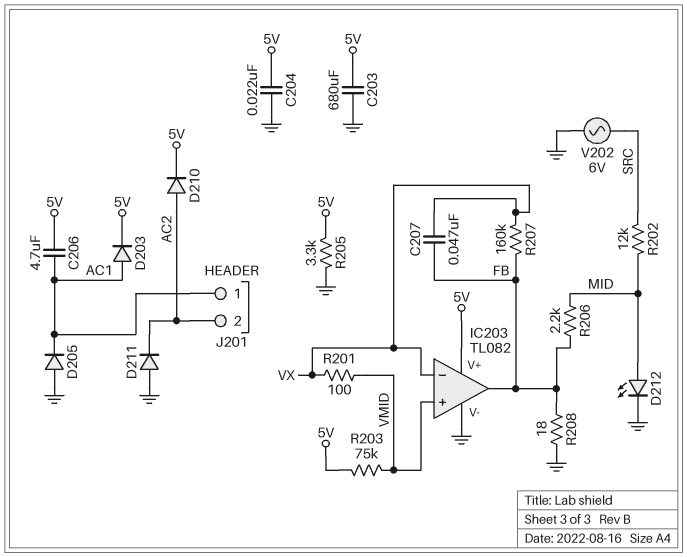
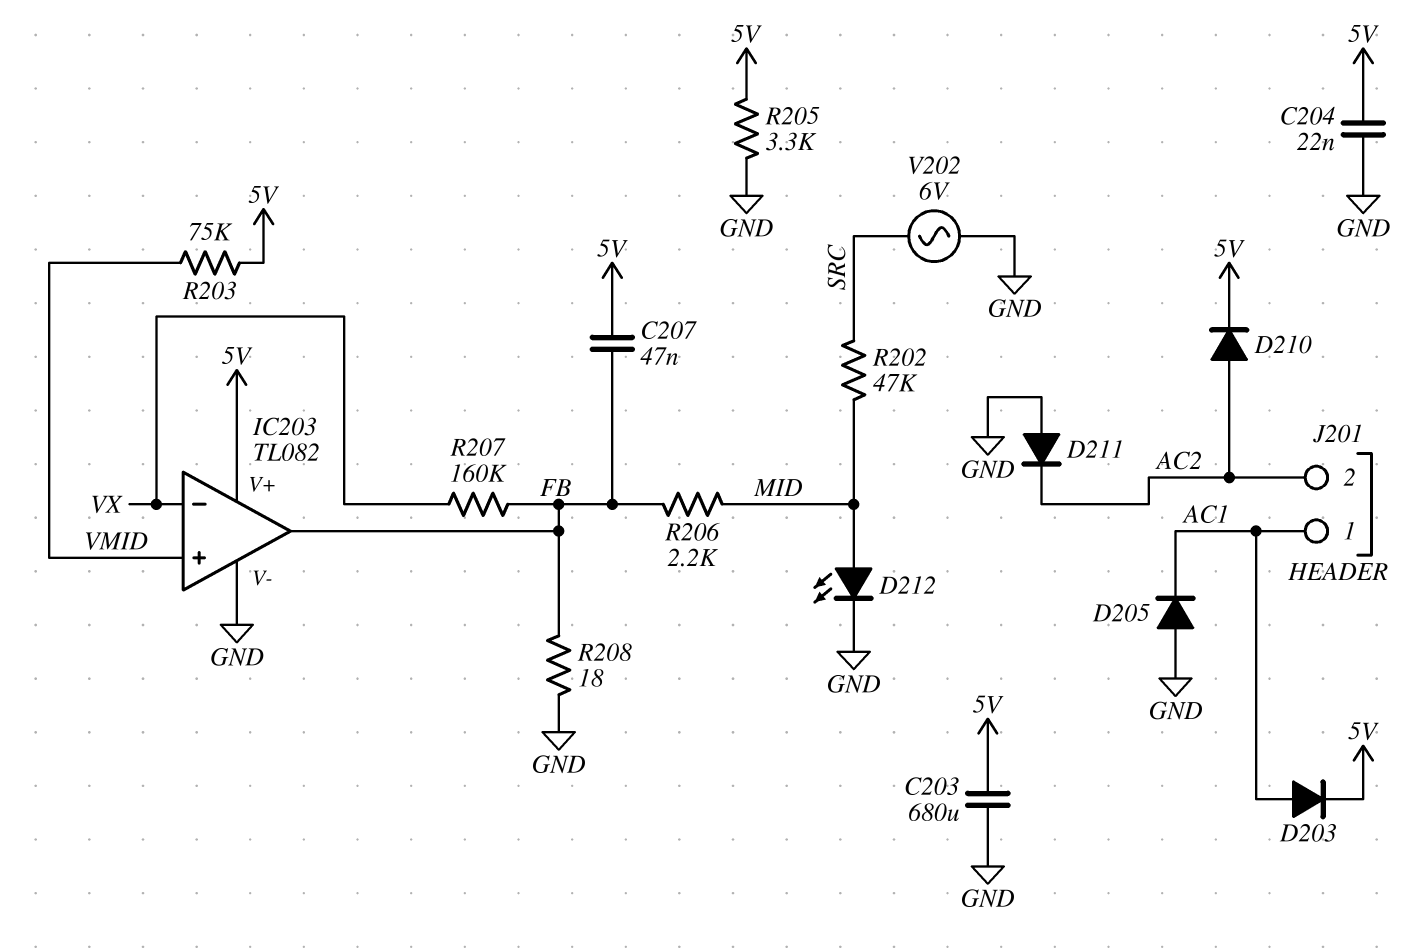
C206: 4.7uF (5V, AC1) -> none
C207: 47nF (FB, VX) -> 47nF (5V, FB)
R201: 100 (VMID, VX) -> none
R202: 12k (MID, SRC) -> 47k (MID, SRC)

